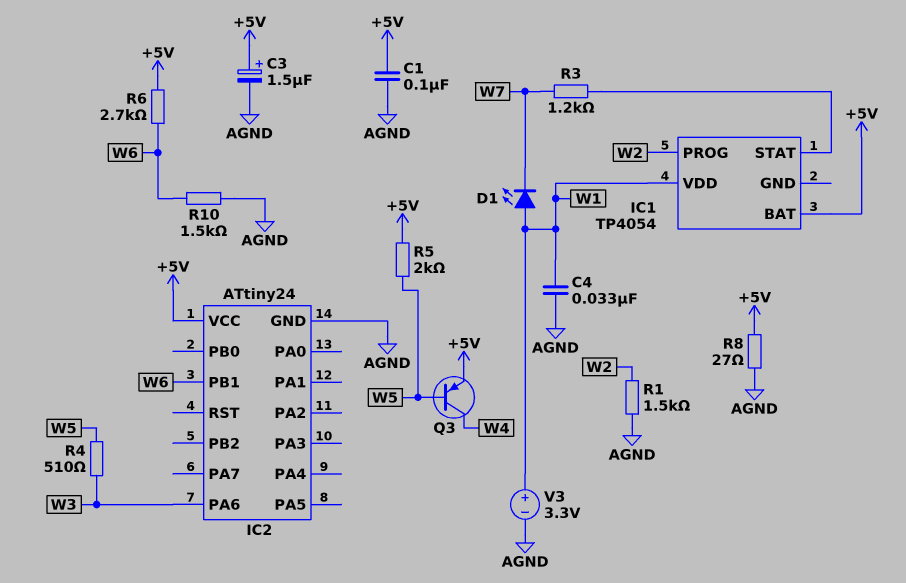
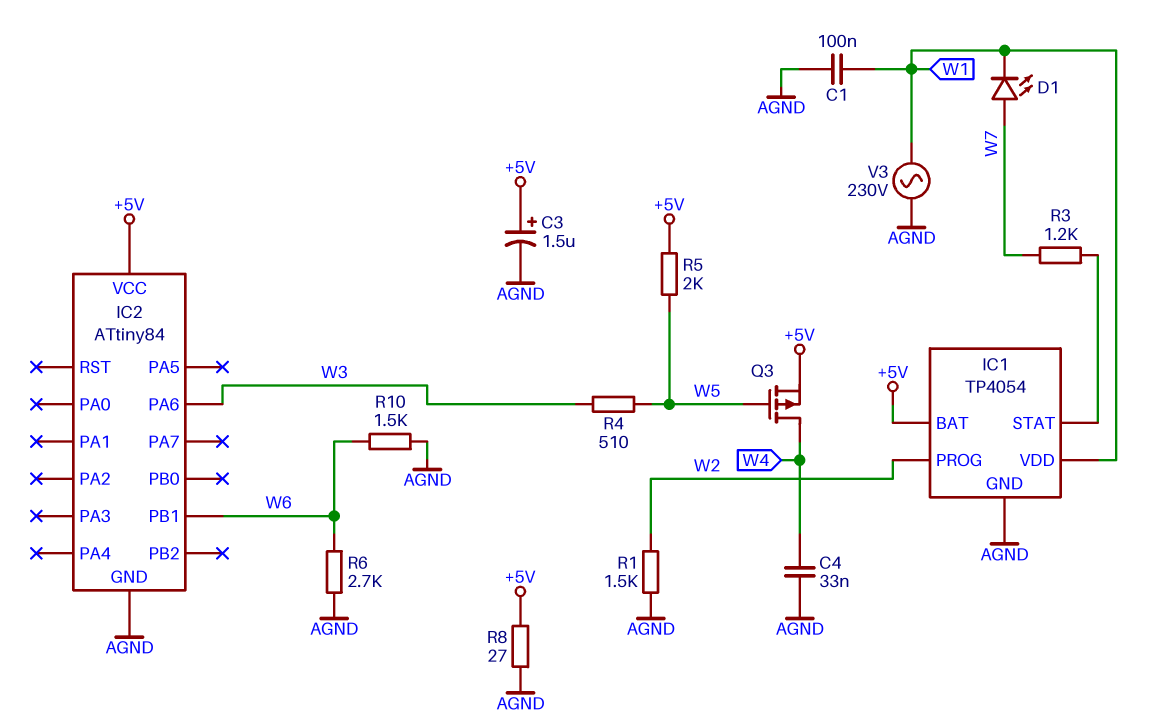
C1: 100nF (+5V, AGND) -> 100nF (AGND, W1)
C4: 33nF (AGND, W1) -> 33nF (AGND, W4)
D1: LED (A W1, K W7) -> LED (A W7, K W1)
IC1 pin GND: none -> AGND
IC2: ATtiny24 -> ATtiny84
Q3: PNP (B W5, C W4, E +5V) -> PMOS (G W5, D W4, S +5V)
R6: 2.7k (+5V, W6) -> 2.7k (AGND, W6)
V3: 3.3V (plus W1, minus AGND) -> AC 230V (AGND, W1)

